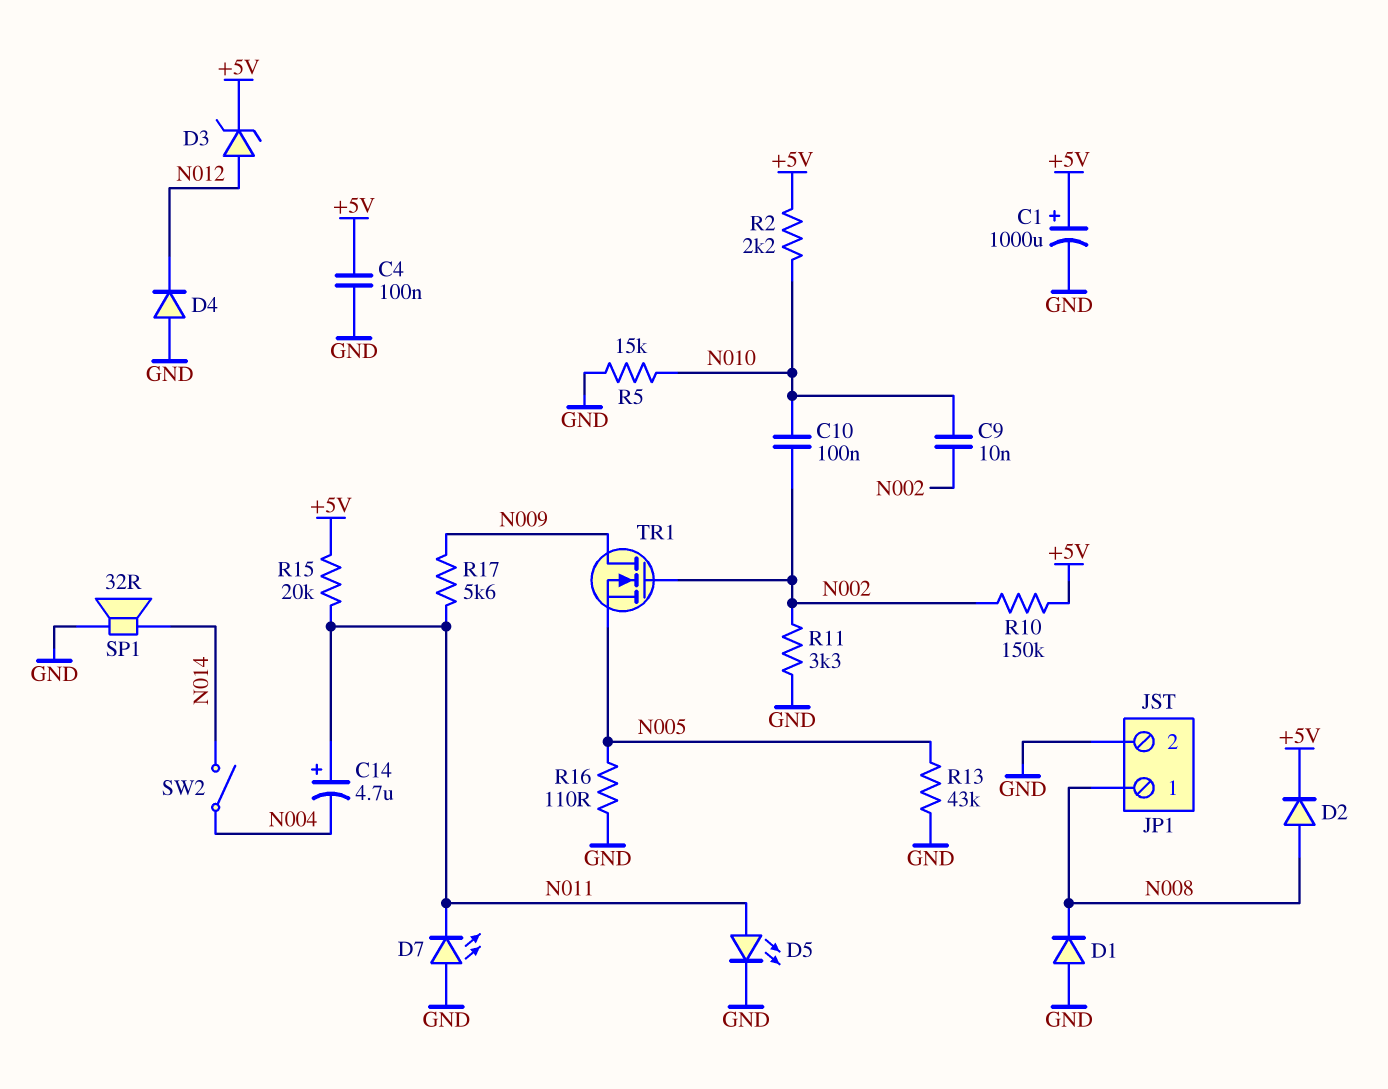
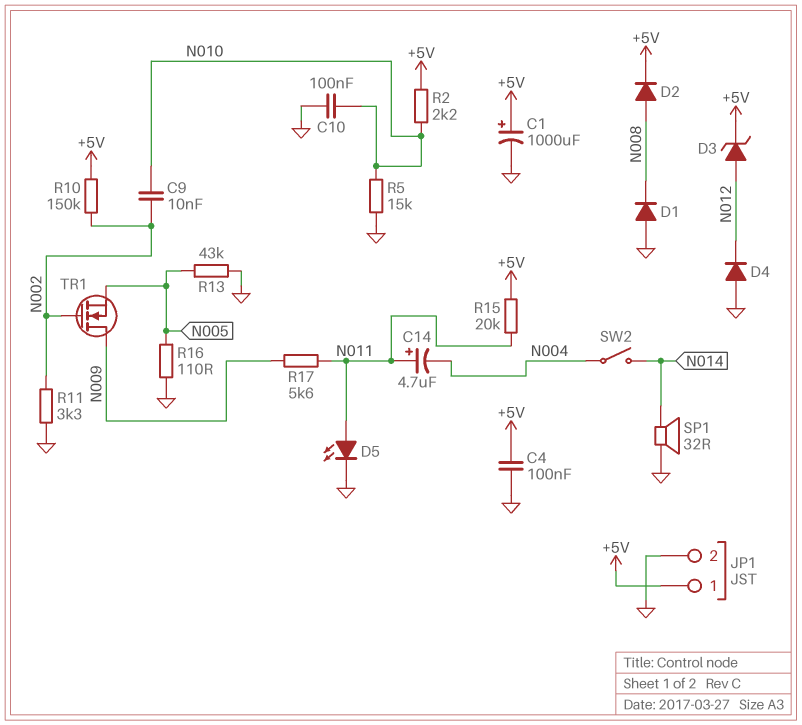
C10: 100nF (N002, N010) -> 100nF (GND, N010)
D7: LED (A GND, K N011) -> none
JP1 pin 1: N008 -> +5V

